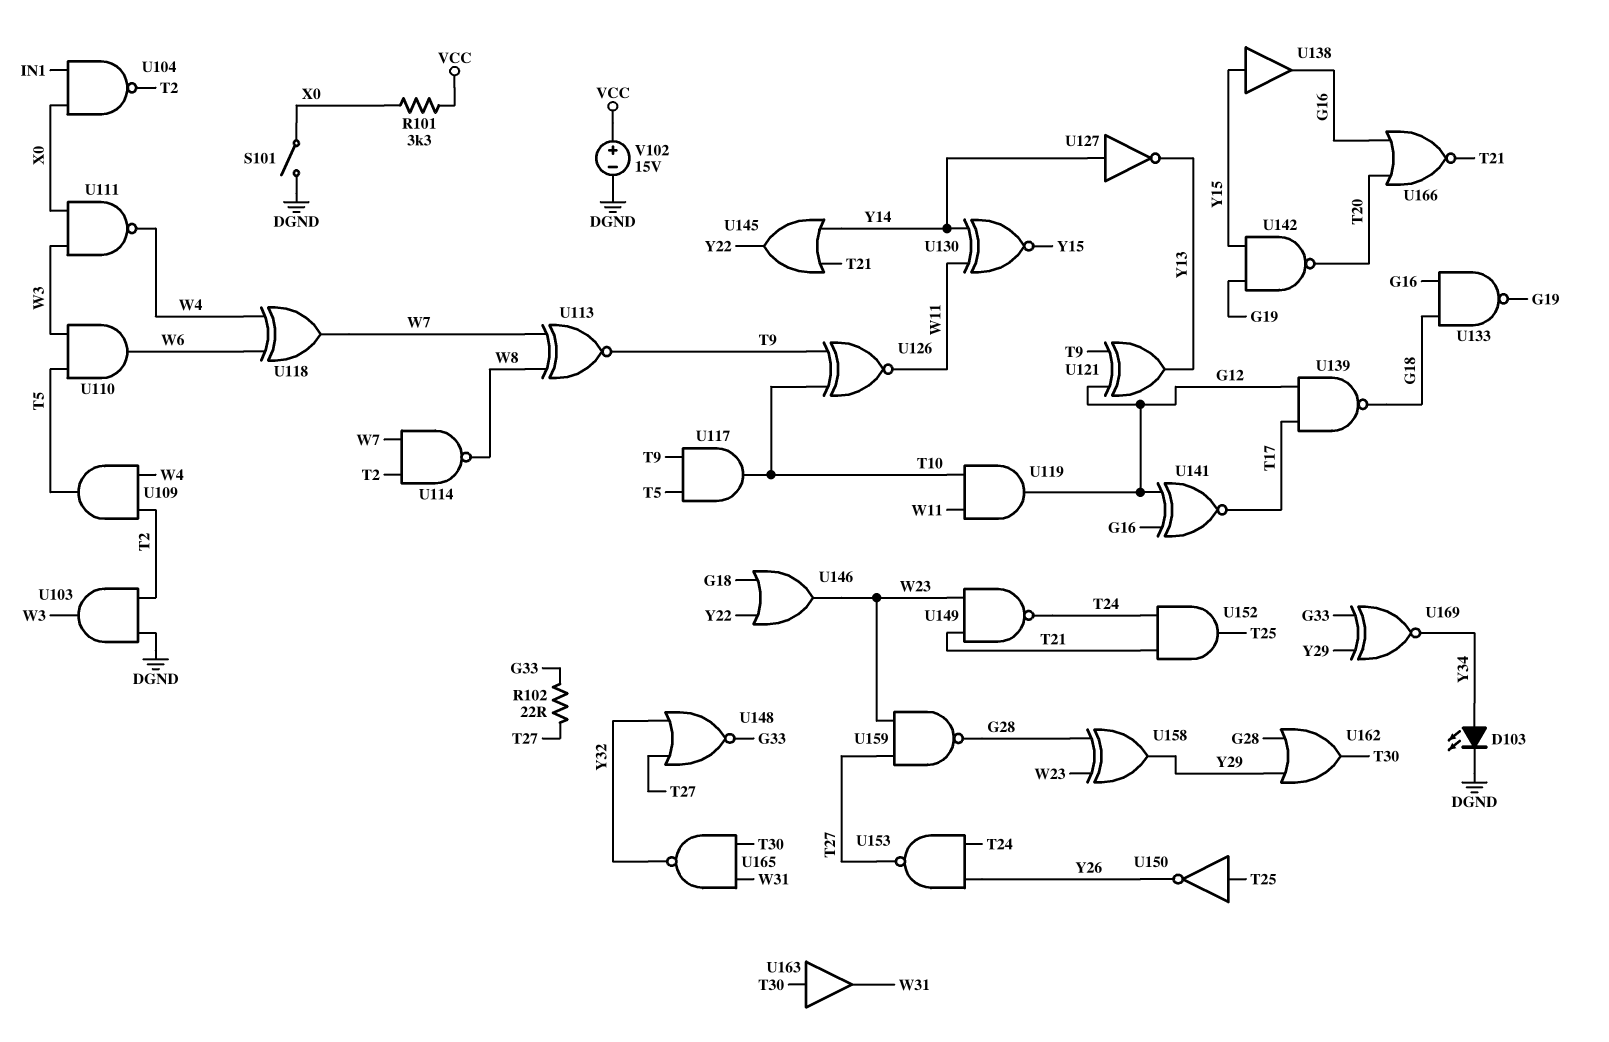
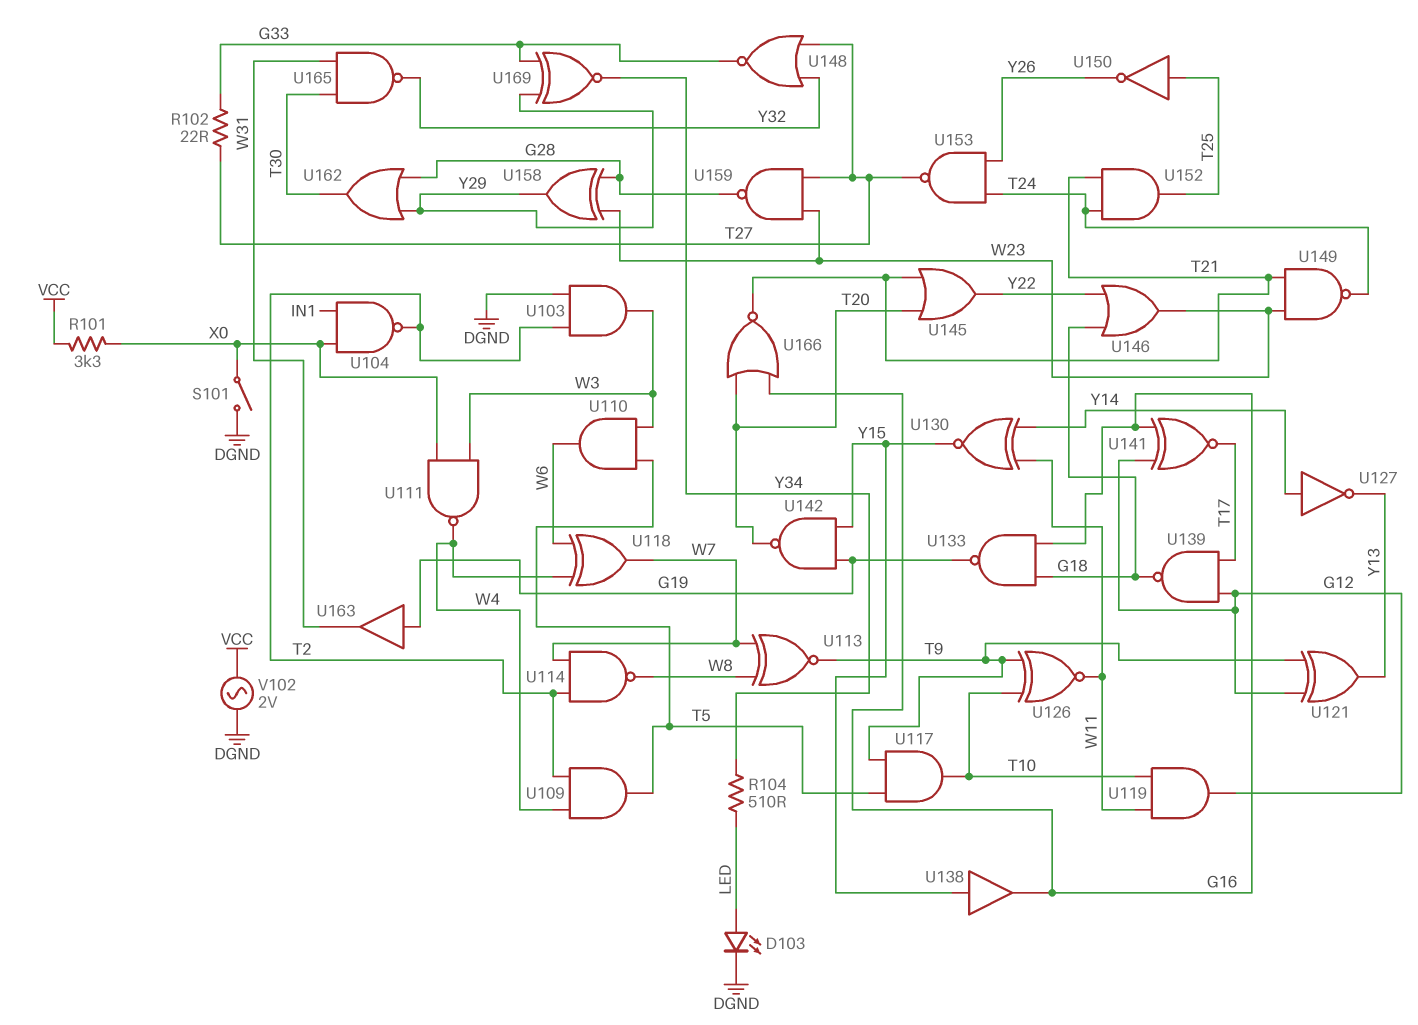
D103: LED (A Y34, K DGND) -> LED (A LED, K DGND)
R104: none -> 510 (LED, Y34)
U145: OR (in T21, in Y14, out Y22) -> OR (in T20, in T21, out Y22)
U163: buffer (in T30, out W31) -> buffer (in G19, out W31)
V102: 15V (plus VCC, minus DGND) -> AC 2V (DGND, VCC)

